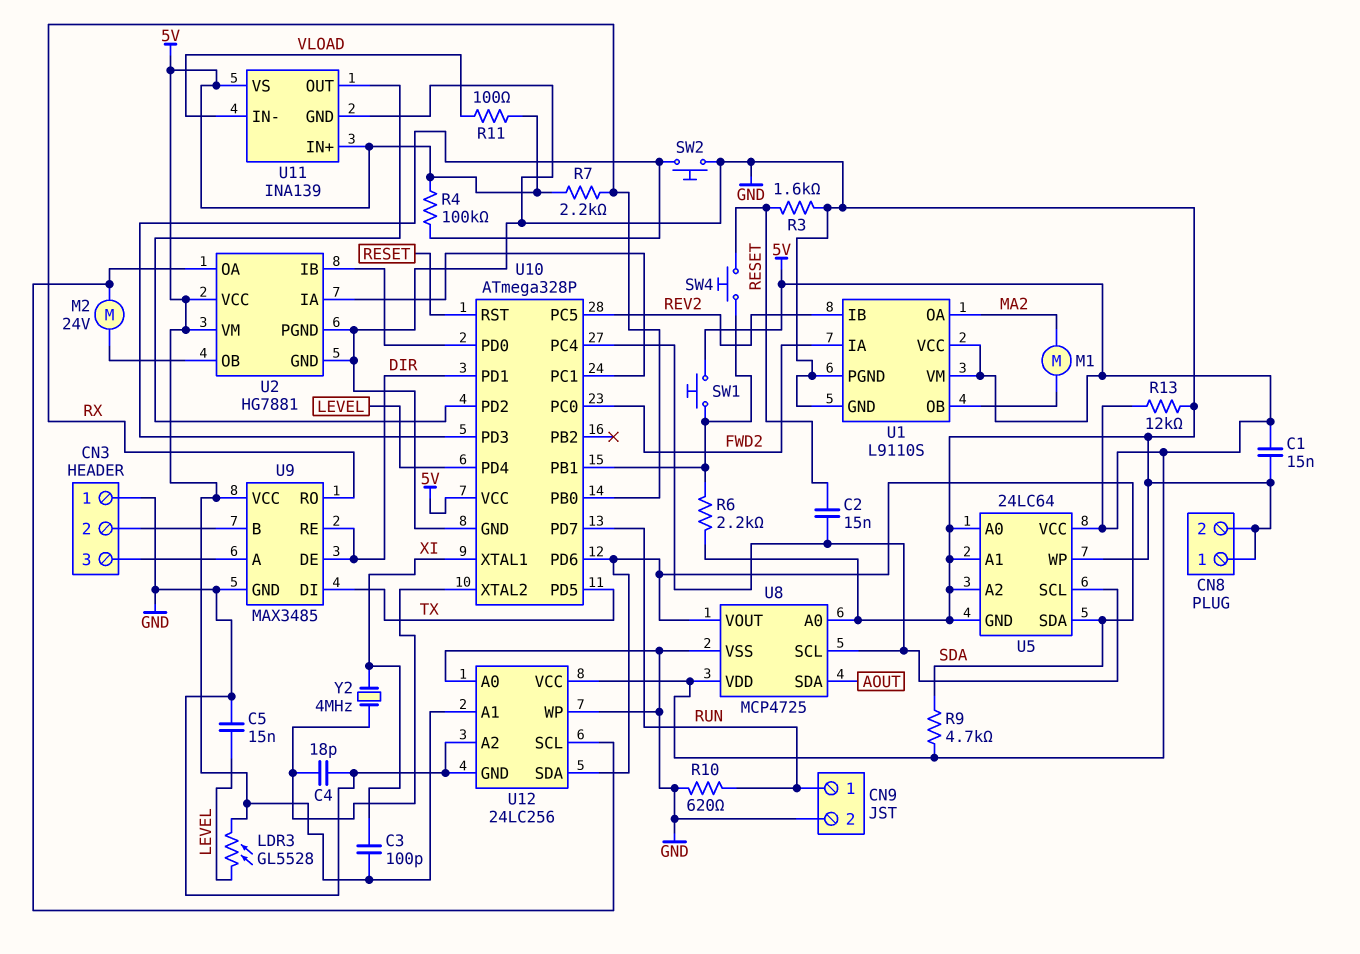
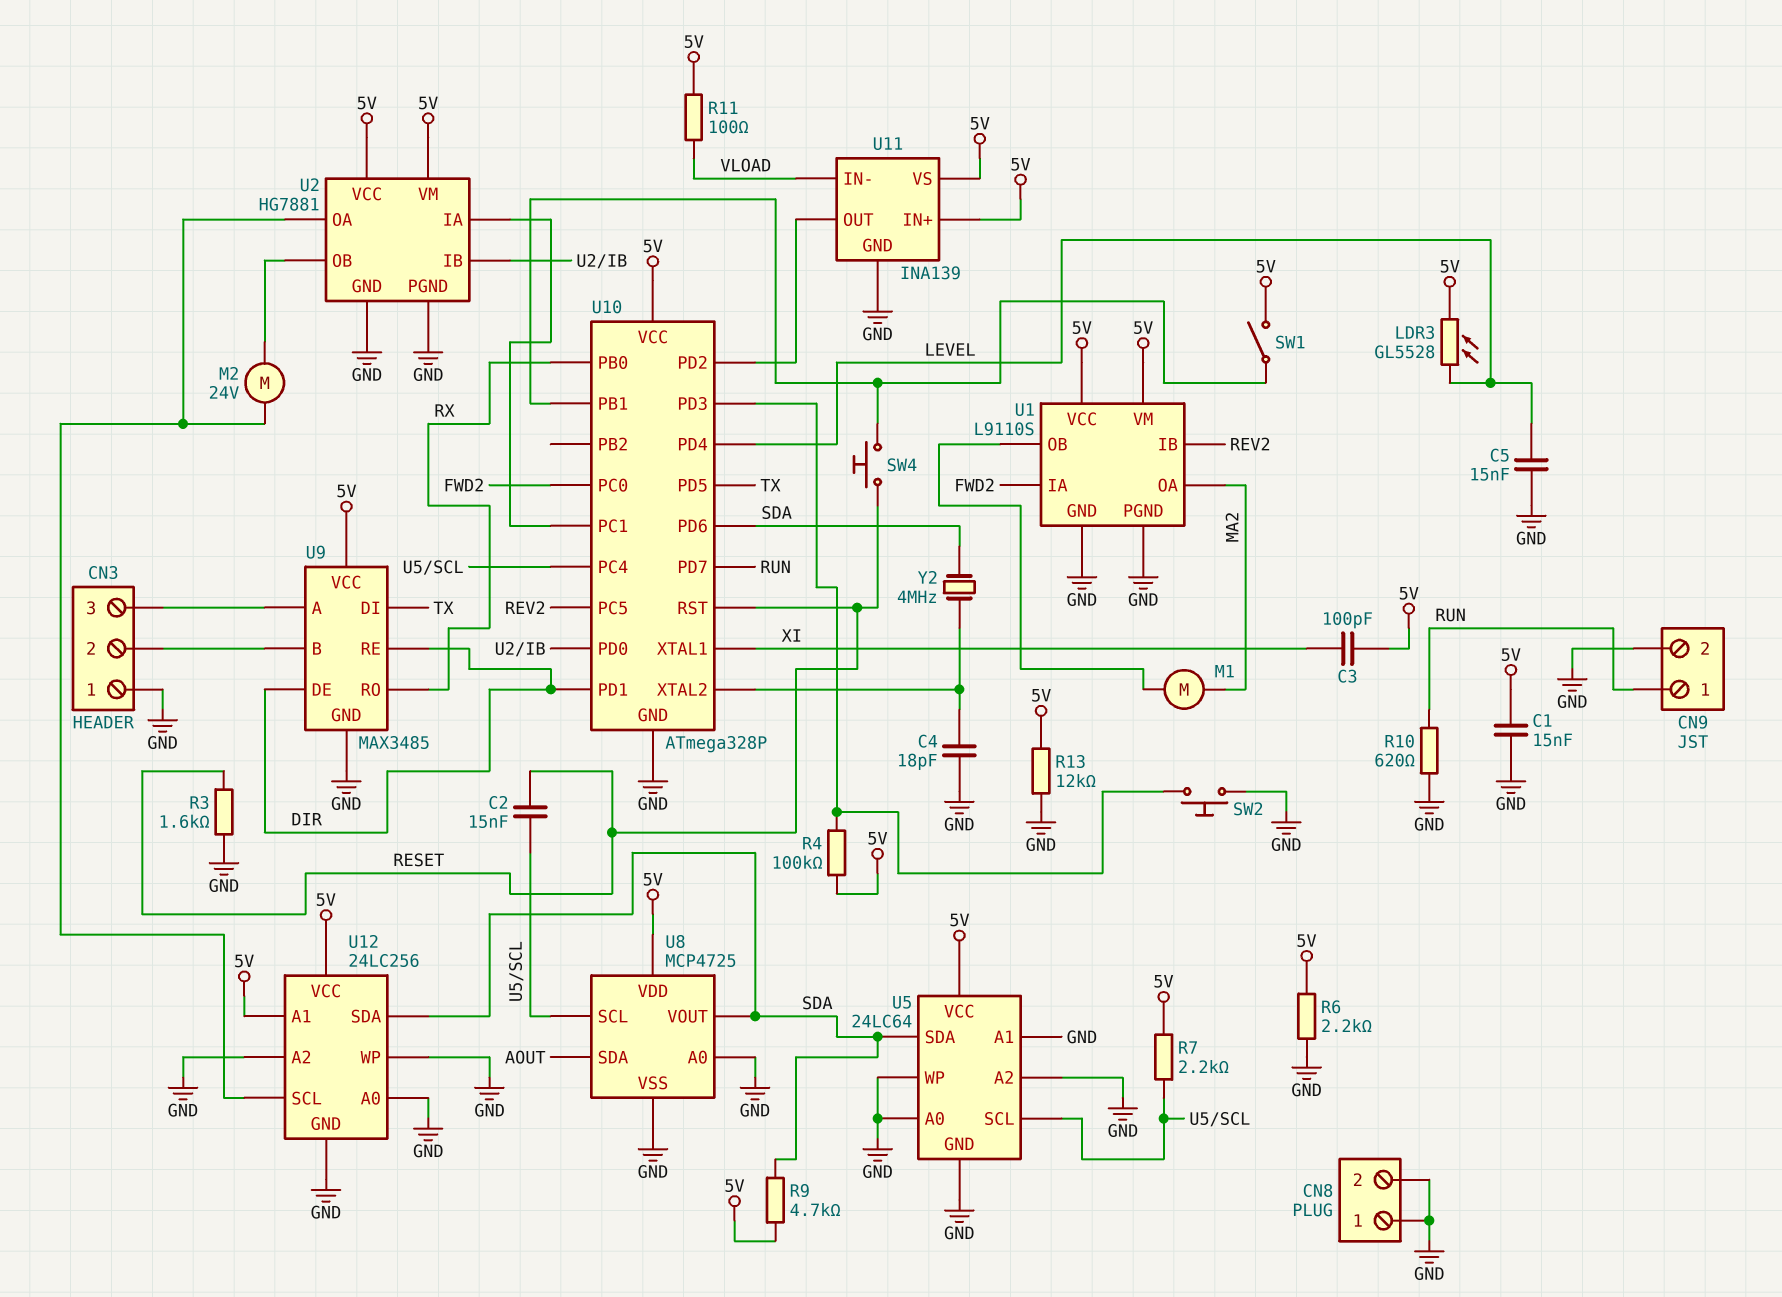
R6: 2.2k (GND, U10/PB1) -> 2.2k (5V, GND)
R7: 2.2k (5V, RX) -> 2.2k (5V, U5/SCL)
SW1: button (5V, U10/PB1) -> switch (5V, U10/PB1)
Y2: 4MHz (U10/XTAL2, XI) -> 4MHz (SDA, U10/XTAL2)

